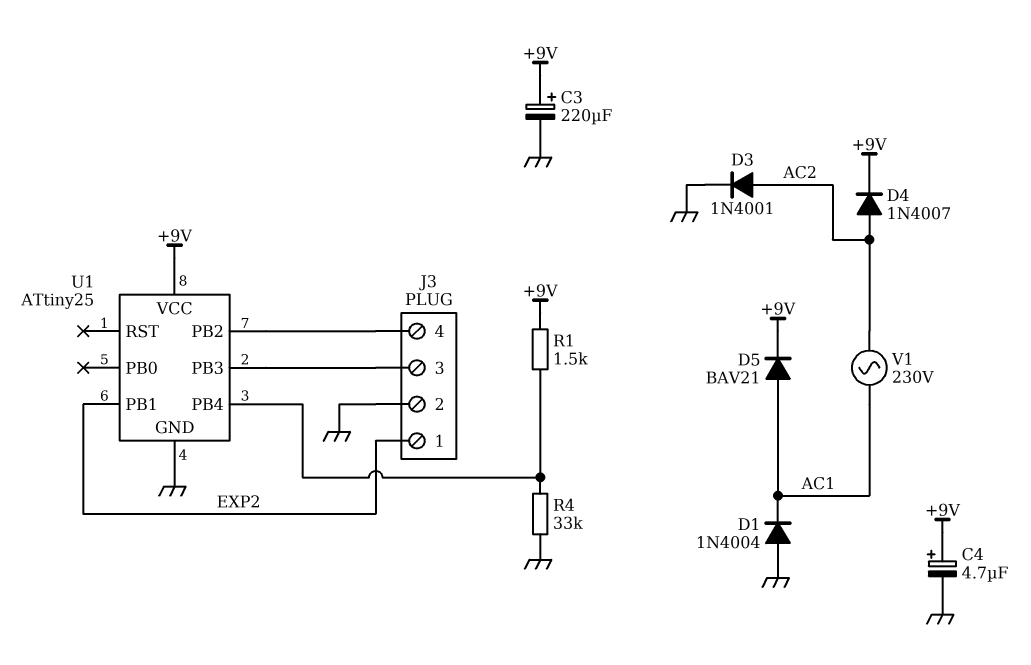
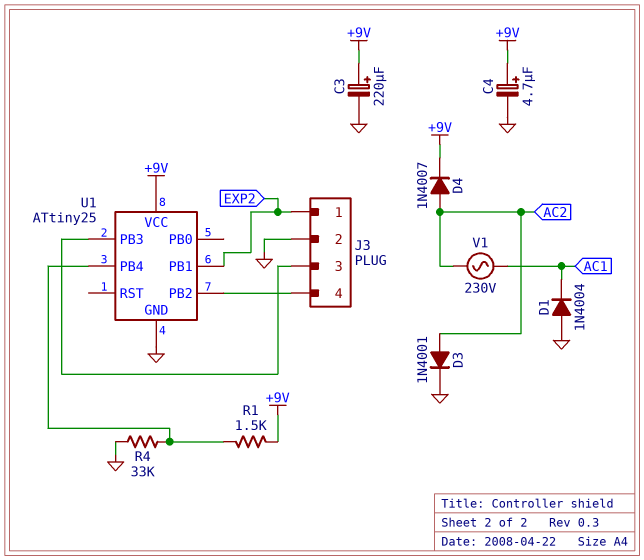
D5: diode BAV21 (A AC1, K +9V) -> none

